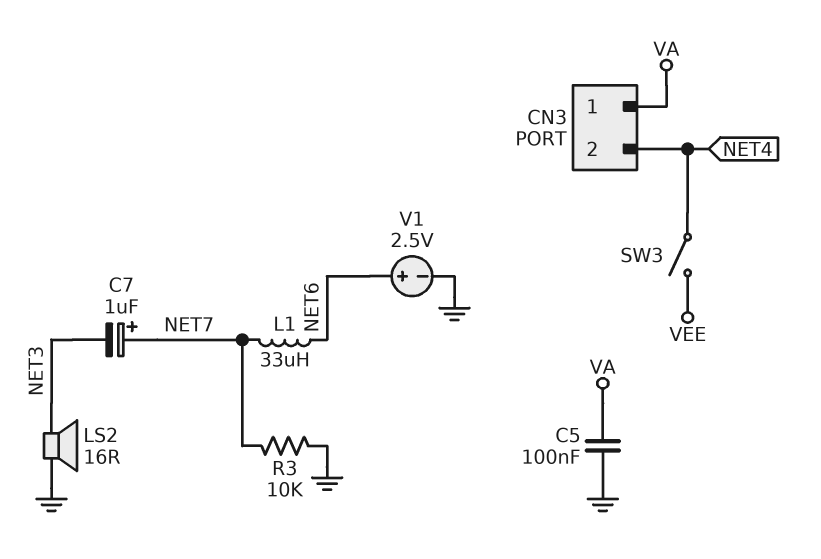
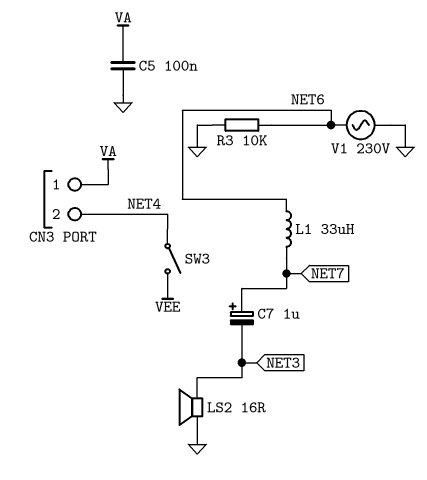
R3: 10k (GND, NET7) -> 10k (GND, NET6)
V1: 2.5V (plus NET6, minus GND) -> AC 230V (GND, NET6)

